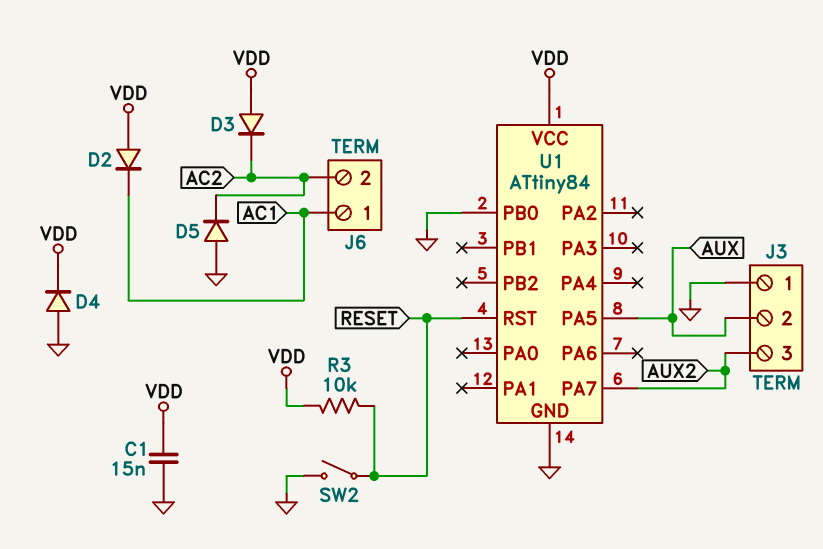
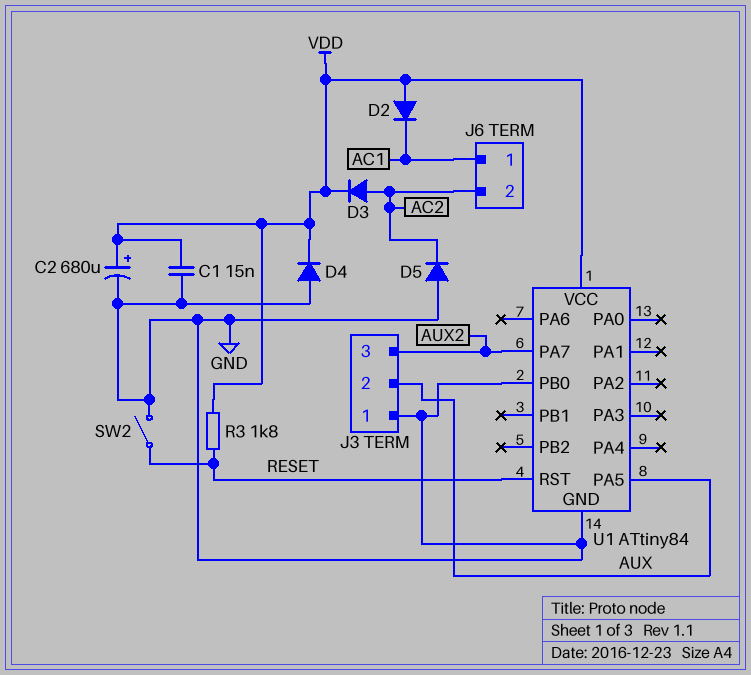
C2: none -> 680uF (plus VDD, minus GND)
D3: diode (A VDD, K AC2) -> diode (A AC2, K VDD)
R3: 10k (RESET, VDD) -> 1.8k (RESET, VDD)

